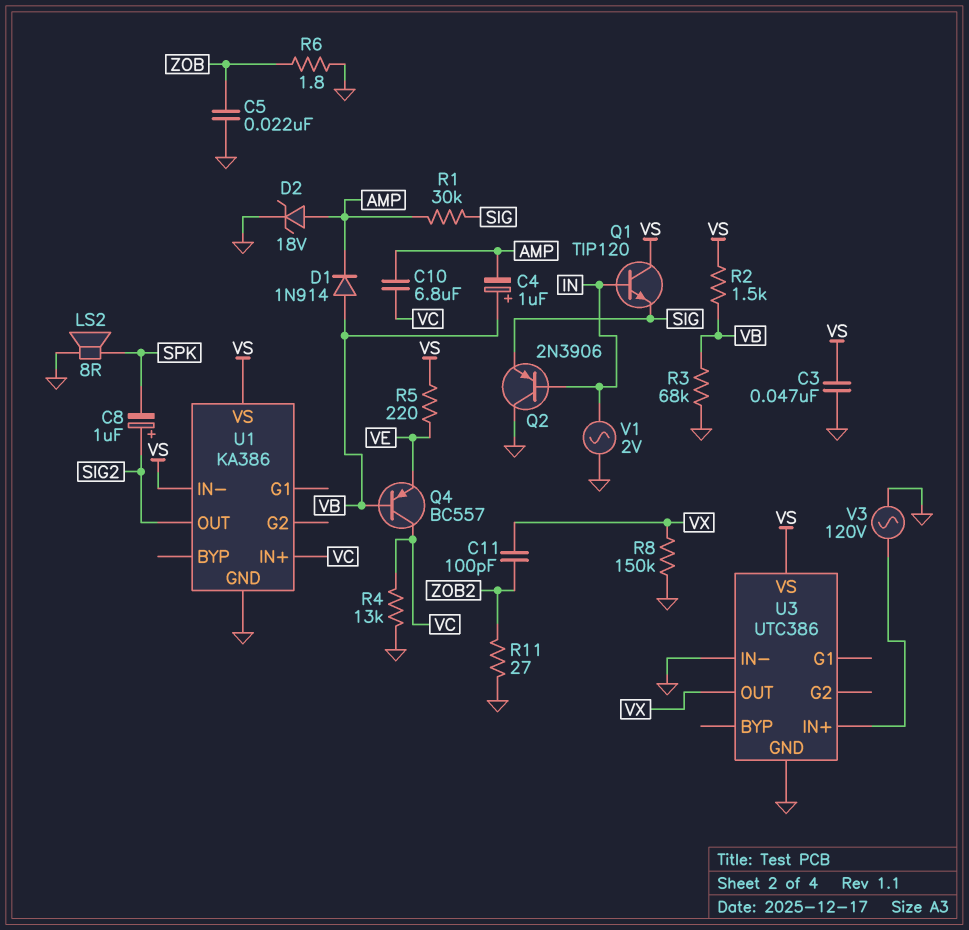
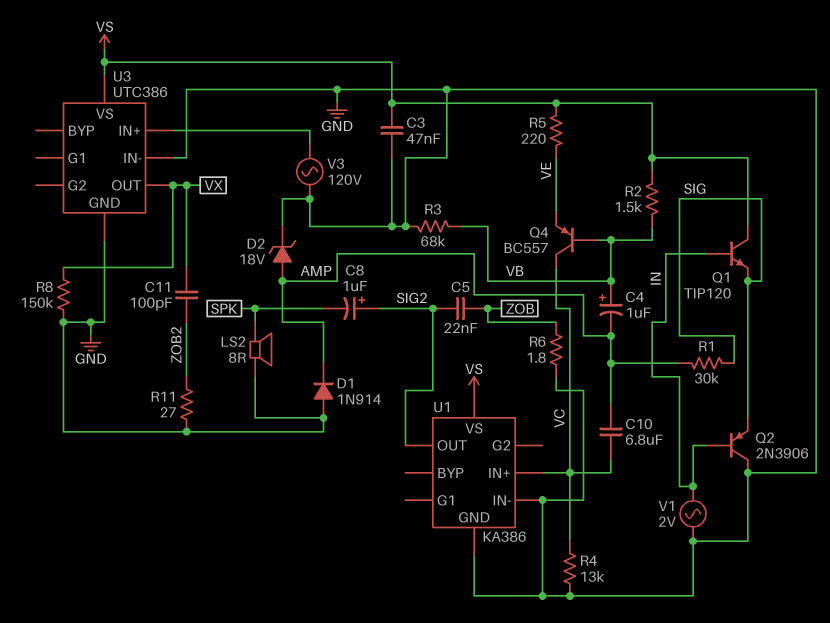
C5: 22nF (GND, ZOB) -> 22nF (SIG2, ZOB)
D1: diode 1N914 (A VB, K AMP) -> diode 1N914 (A GND, K AMP)
U1 pin IN-: VS -> GND

